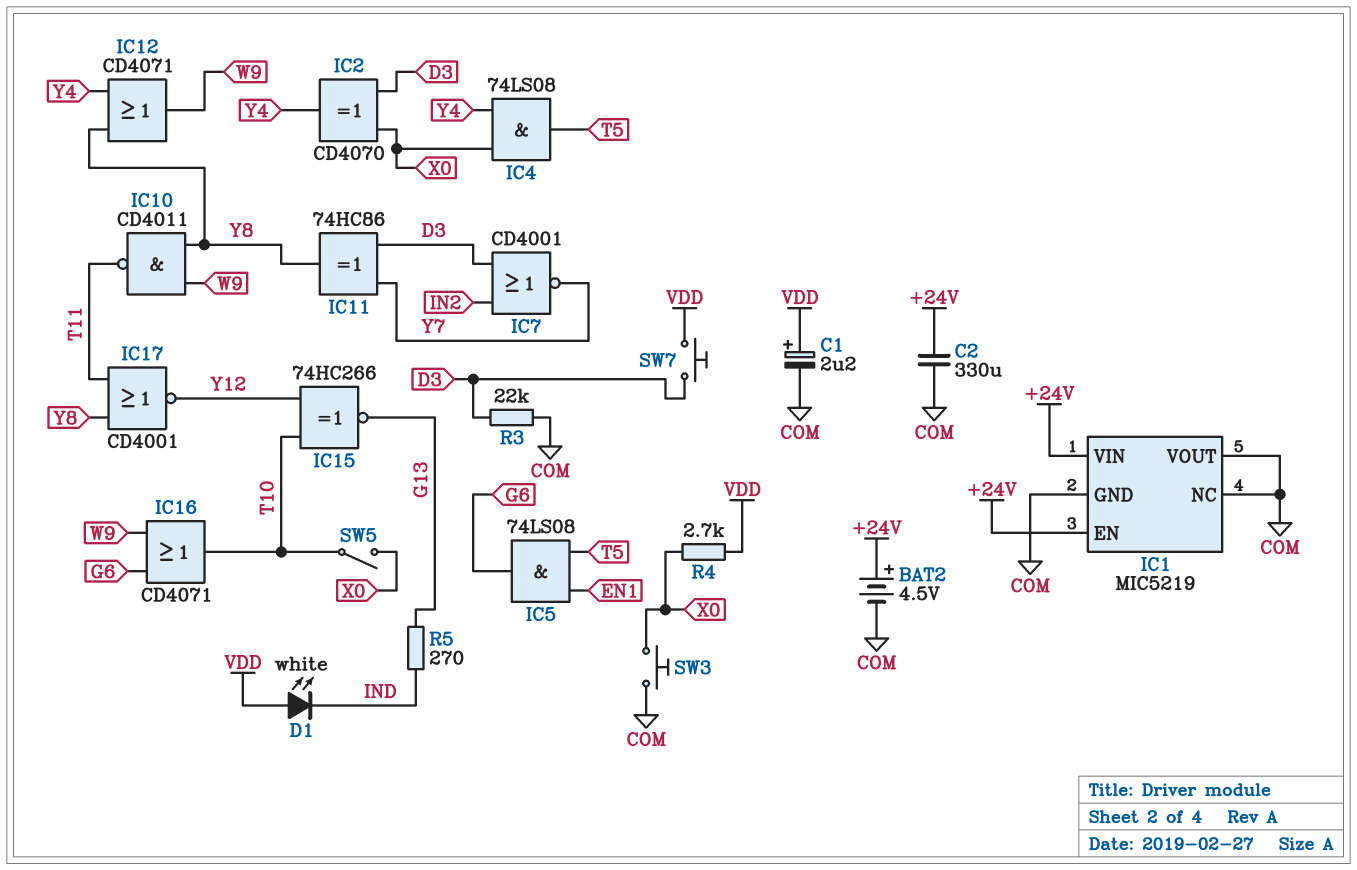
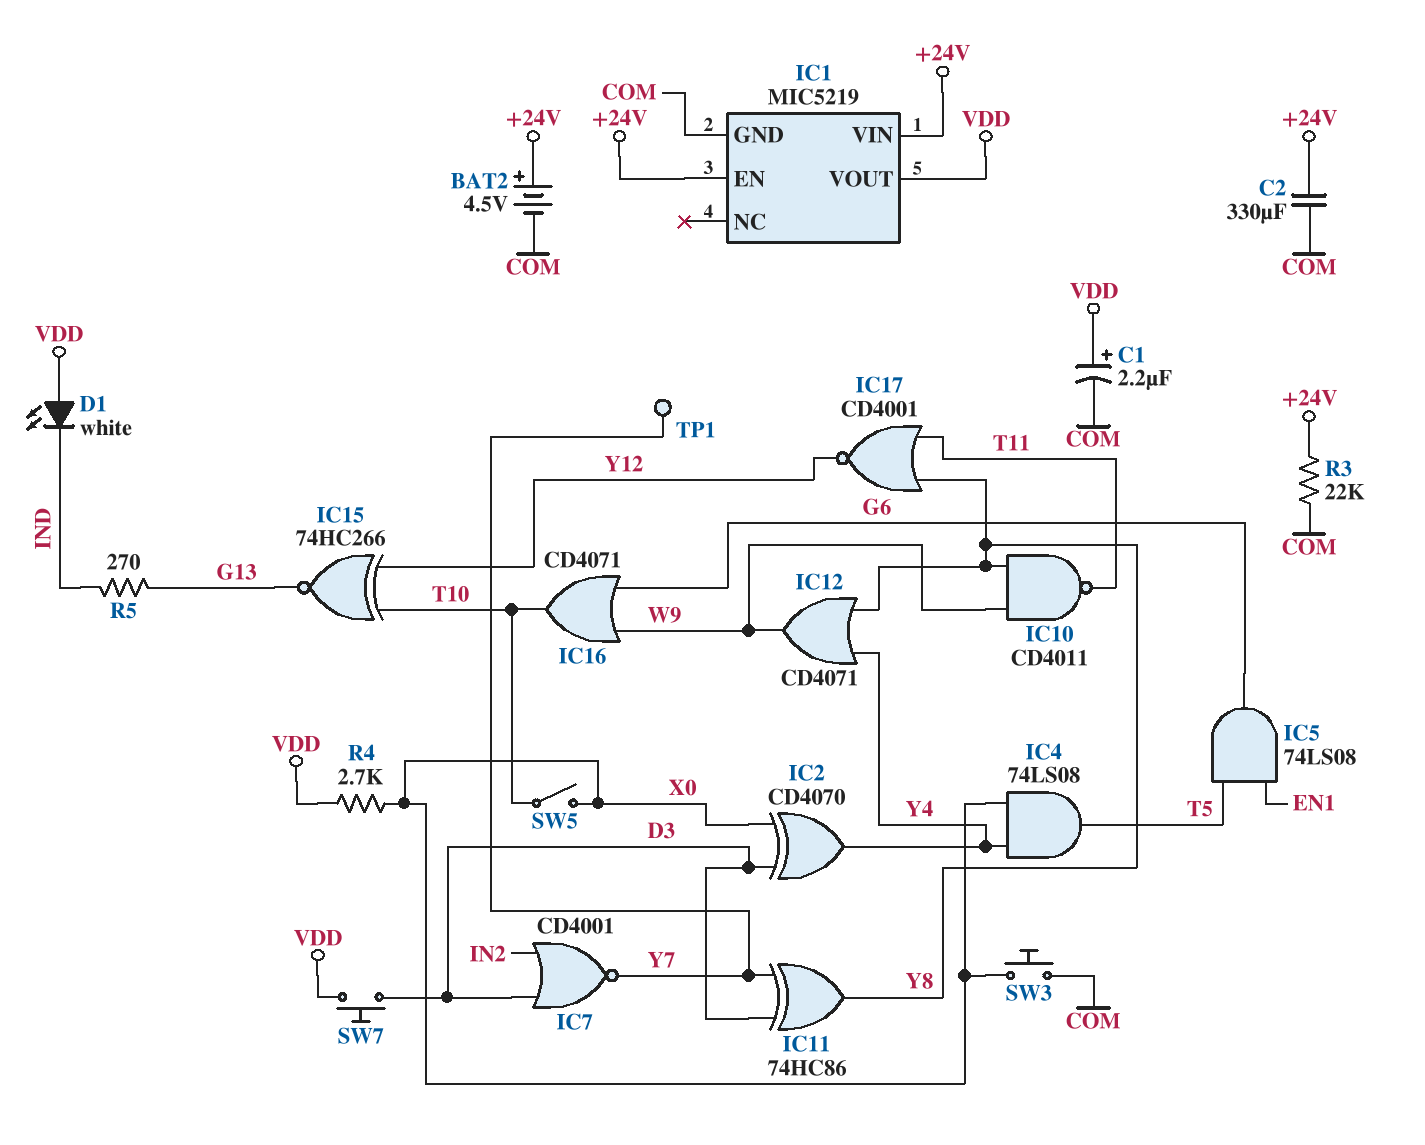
IC1 pin NC: COM -> none
IC1 pin VOUT: COM -> VDD
R3: 22k (COM, D3) -> 22k (+24V, COM)
TP1: none -> test point (Y7)

